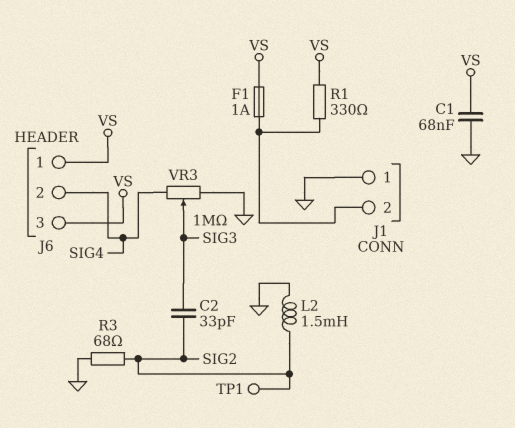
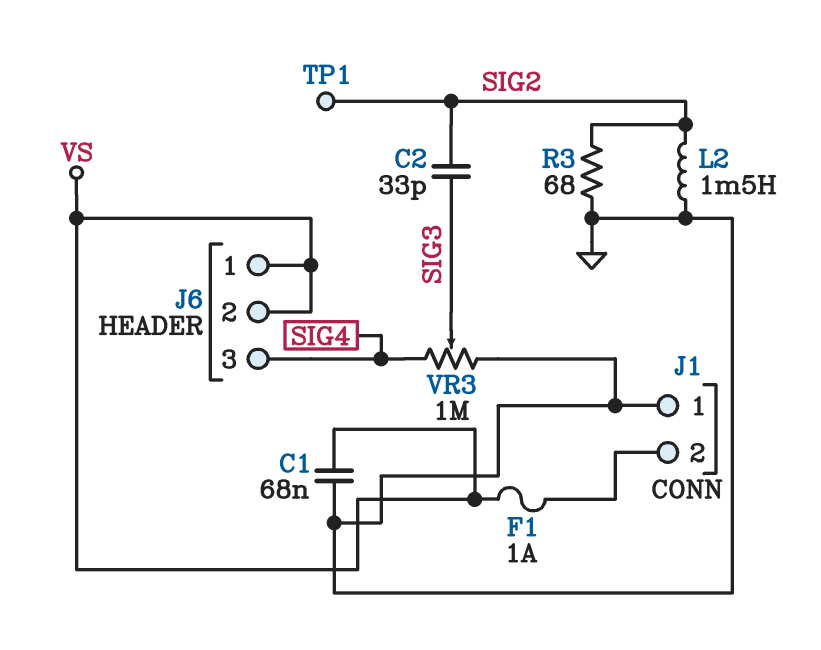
J6 pin 2: SIG4 -> VS
J6 pin 3: VS -> SIG4
R1: 330 (J1/2, VS) -> none

